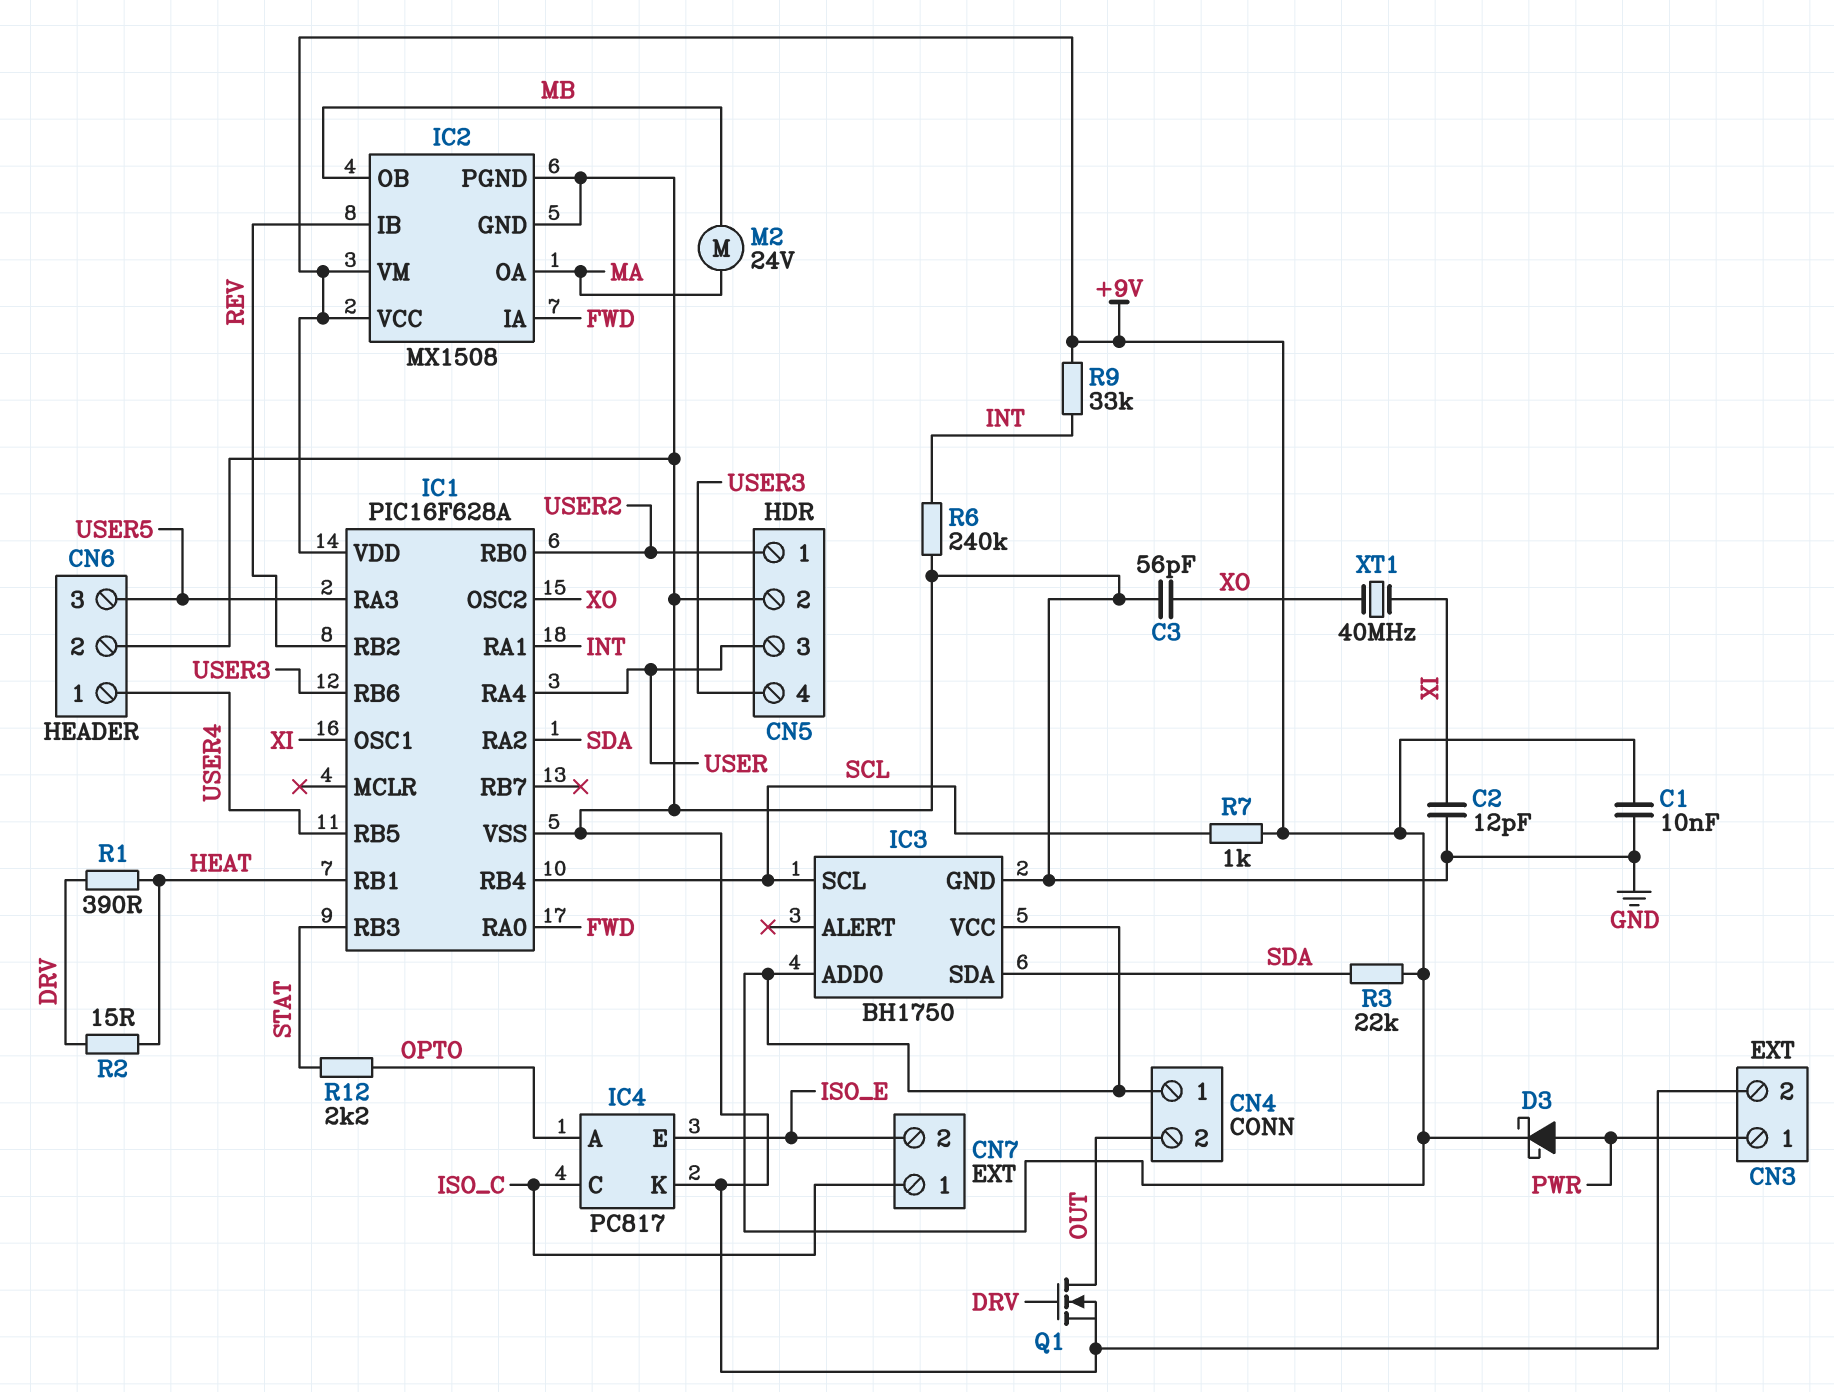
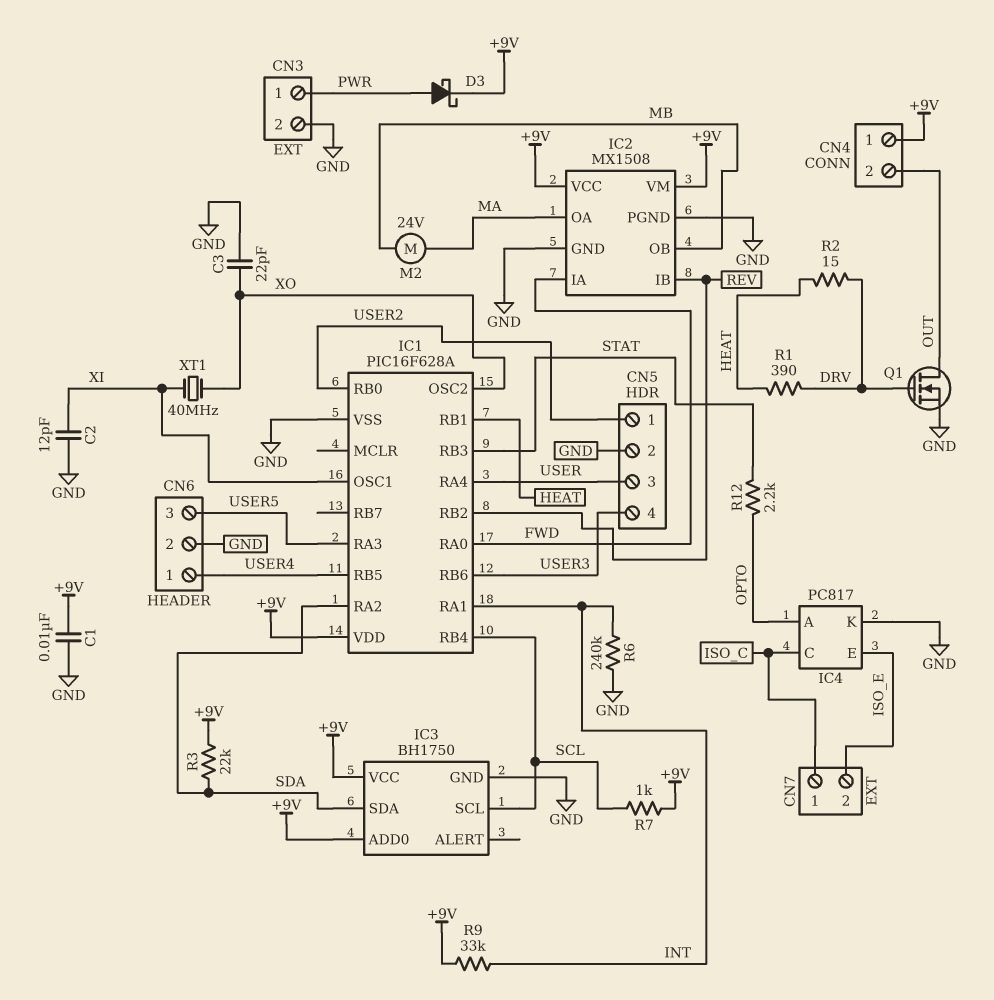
C3: 56pF (GND, XO) -> 22pF (GND, XO)

